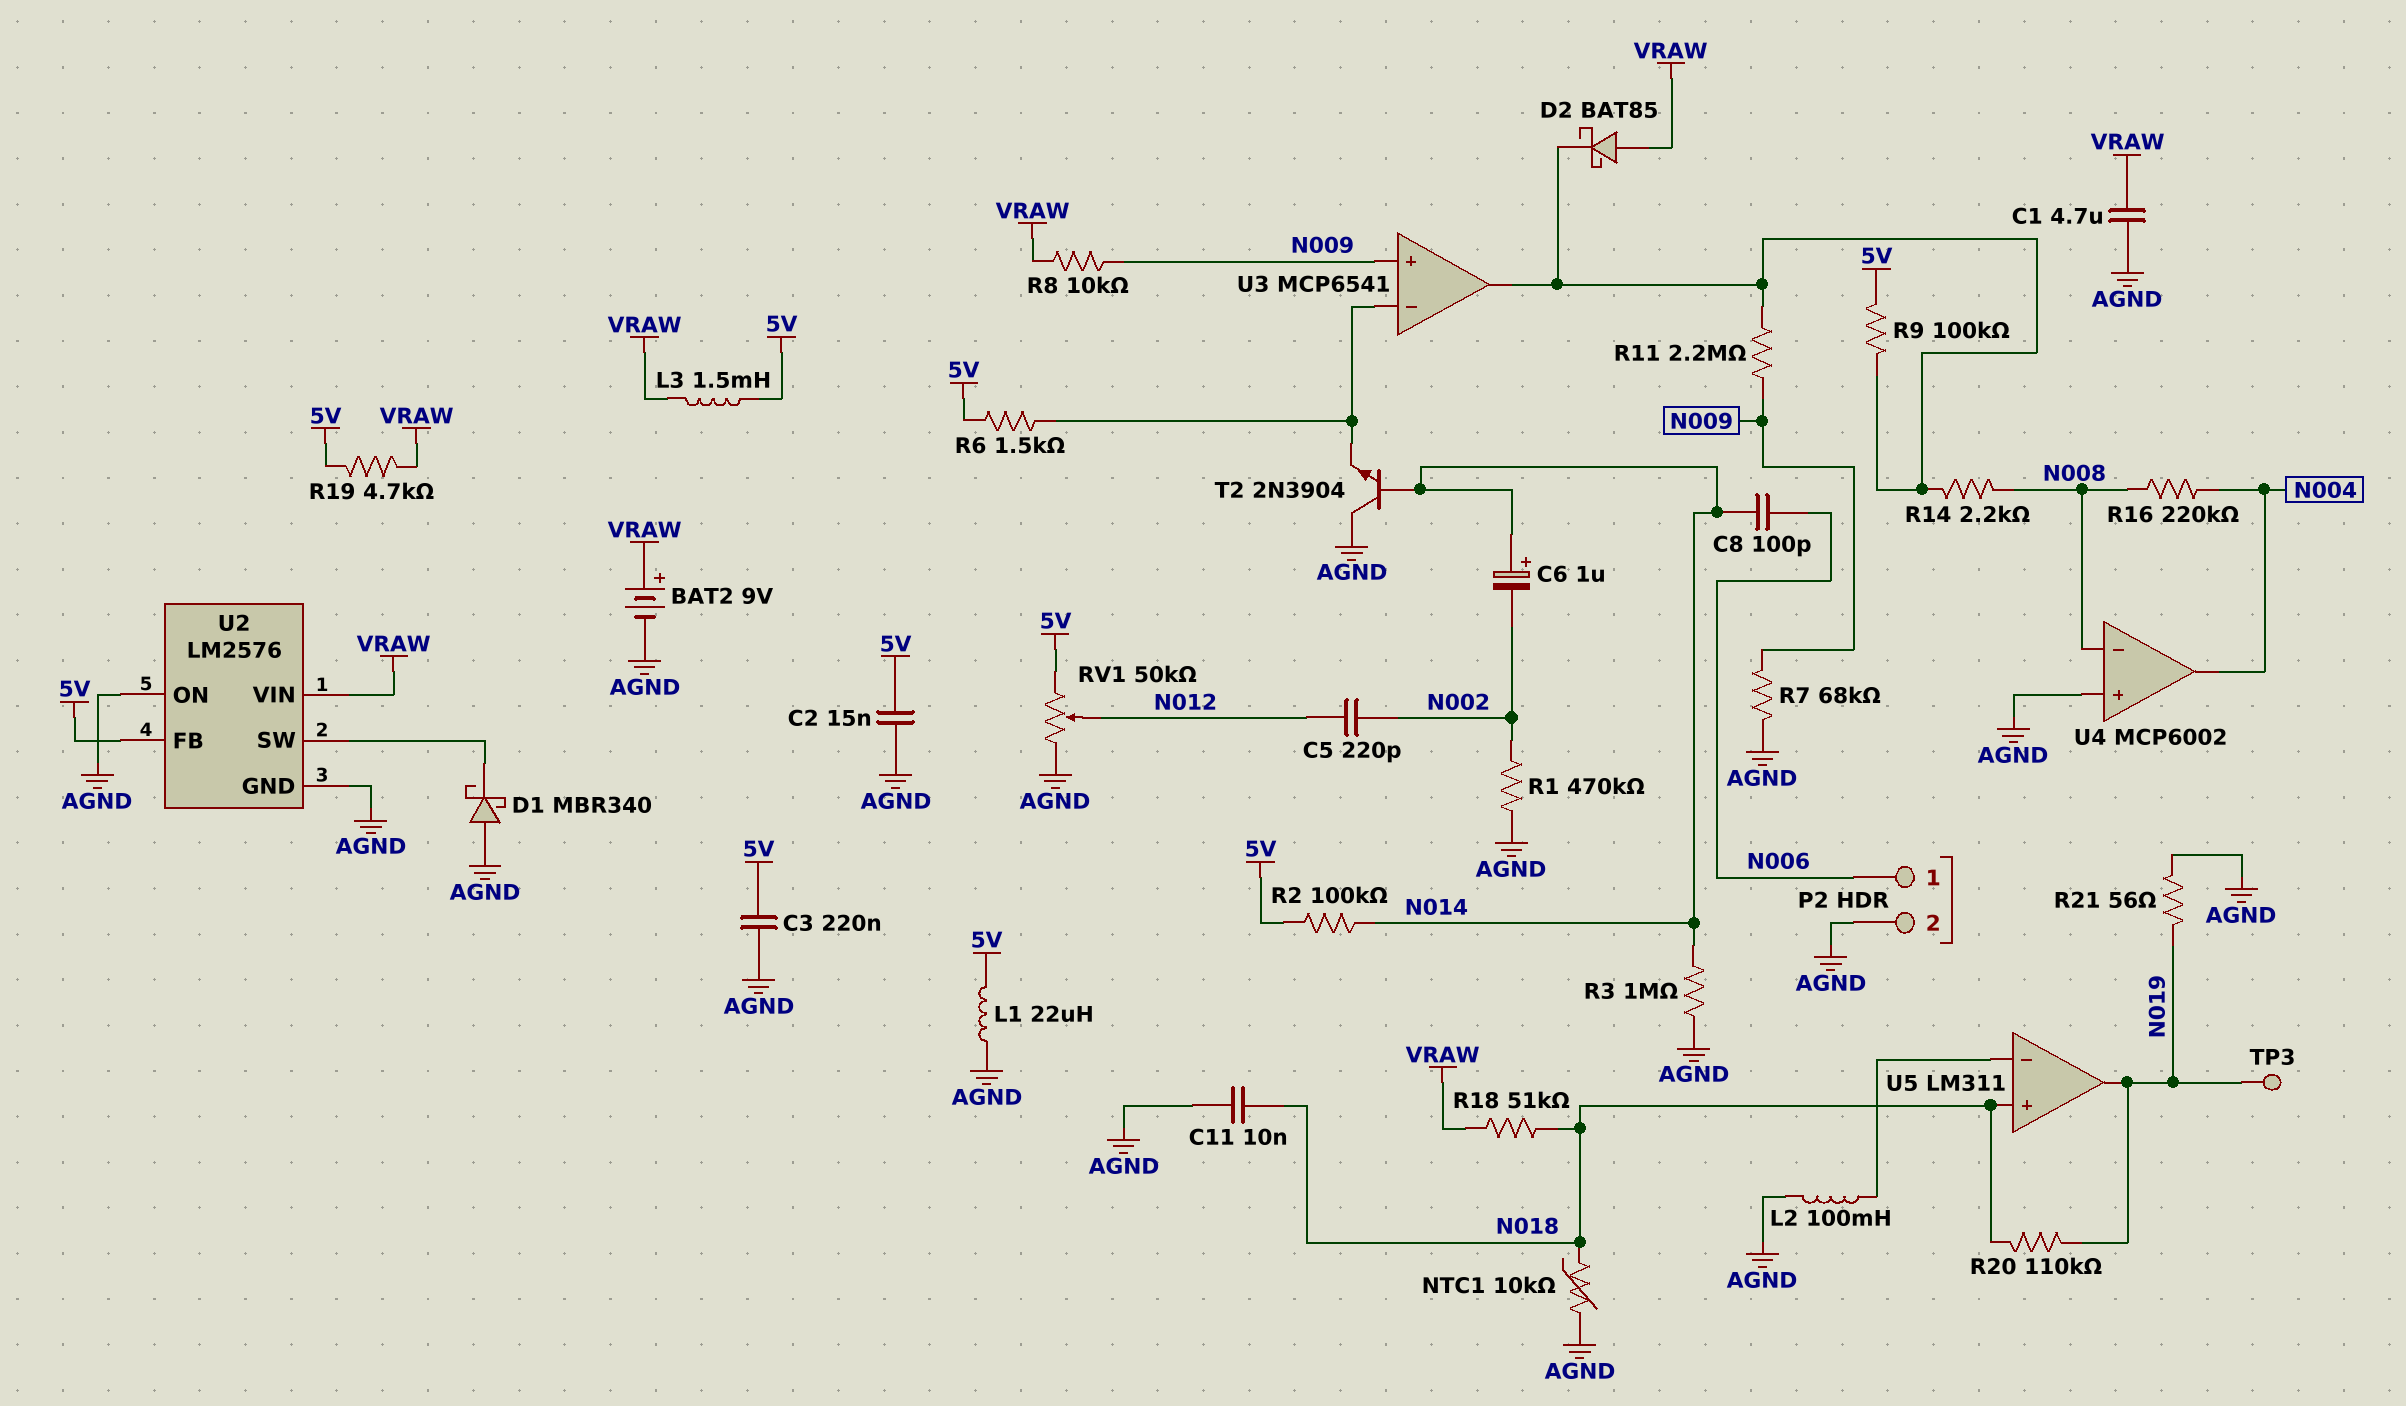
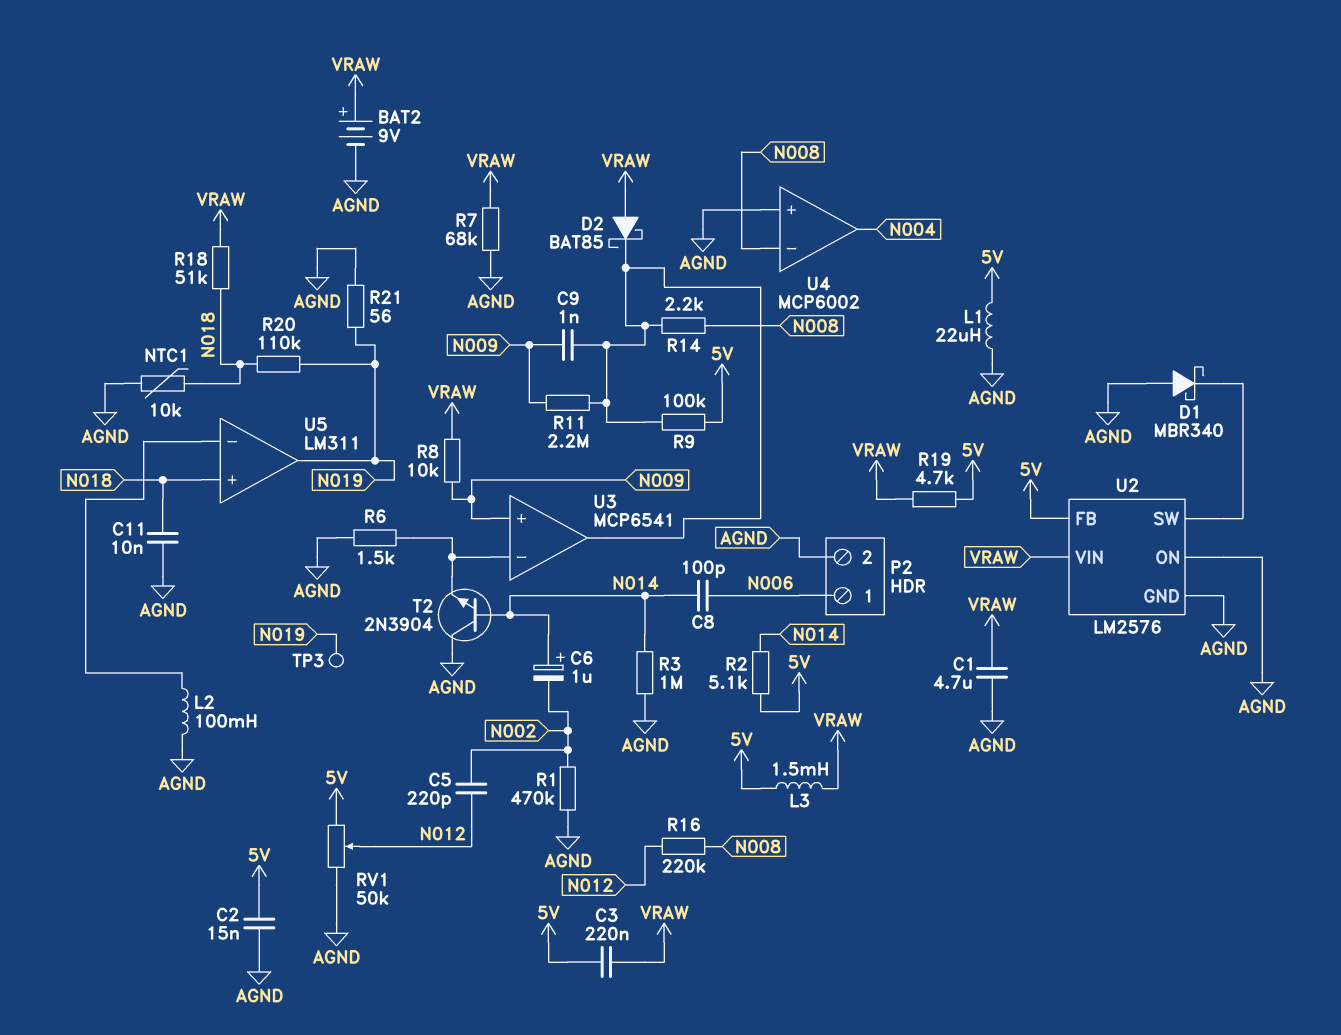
C3: 220nF (5V, AGND) -> 220nF (5V, VRAW)
C9: none -> 1nF (N009, U3/out)
R2: 100k (5V, N014) -> 5.1k (5V, N014)
R6: 1.5k (5V, U3/in-) -> 1.5k (AGND, U3/in-)
R7: 68k (AGND, N009) -> 68k (AGND, VRAW)
R16: 220k (N004, N008) -> 220k (N008, N012)

